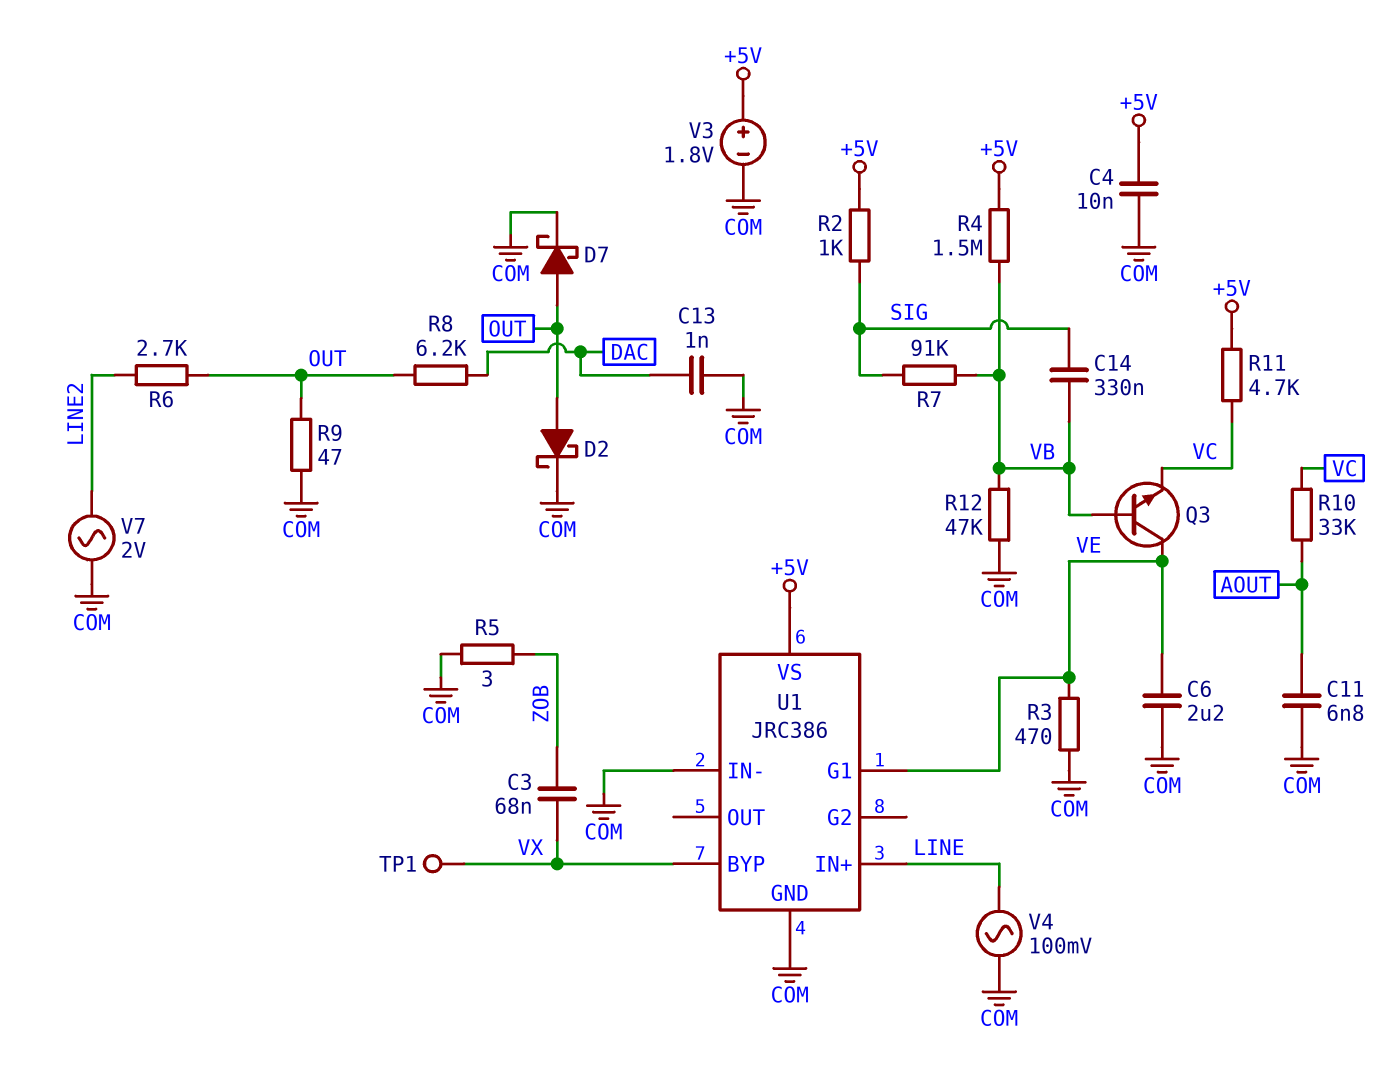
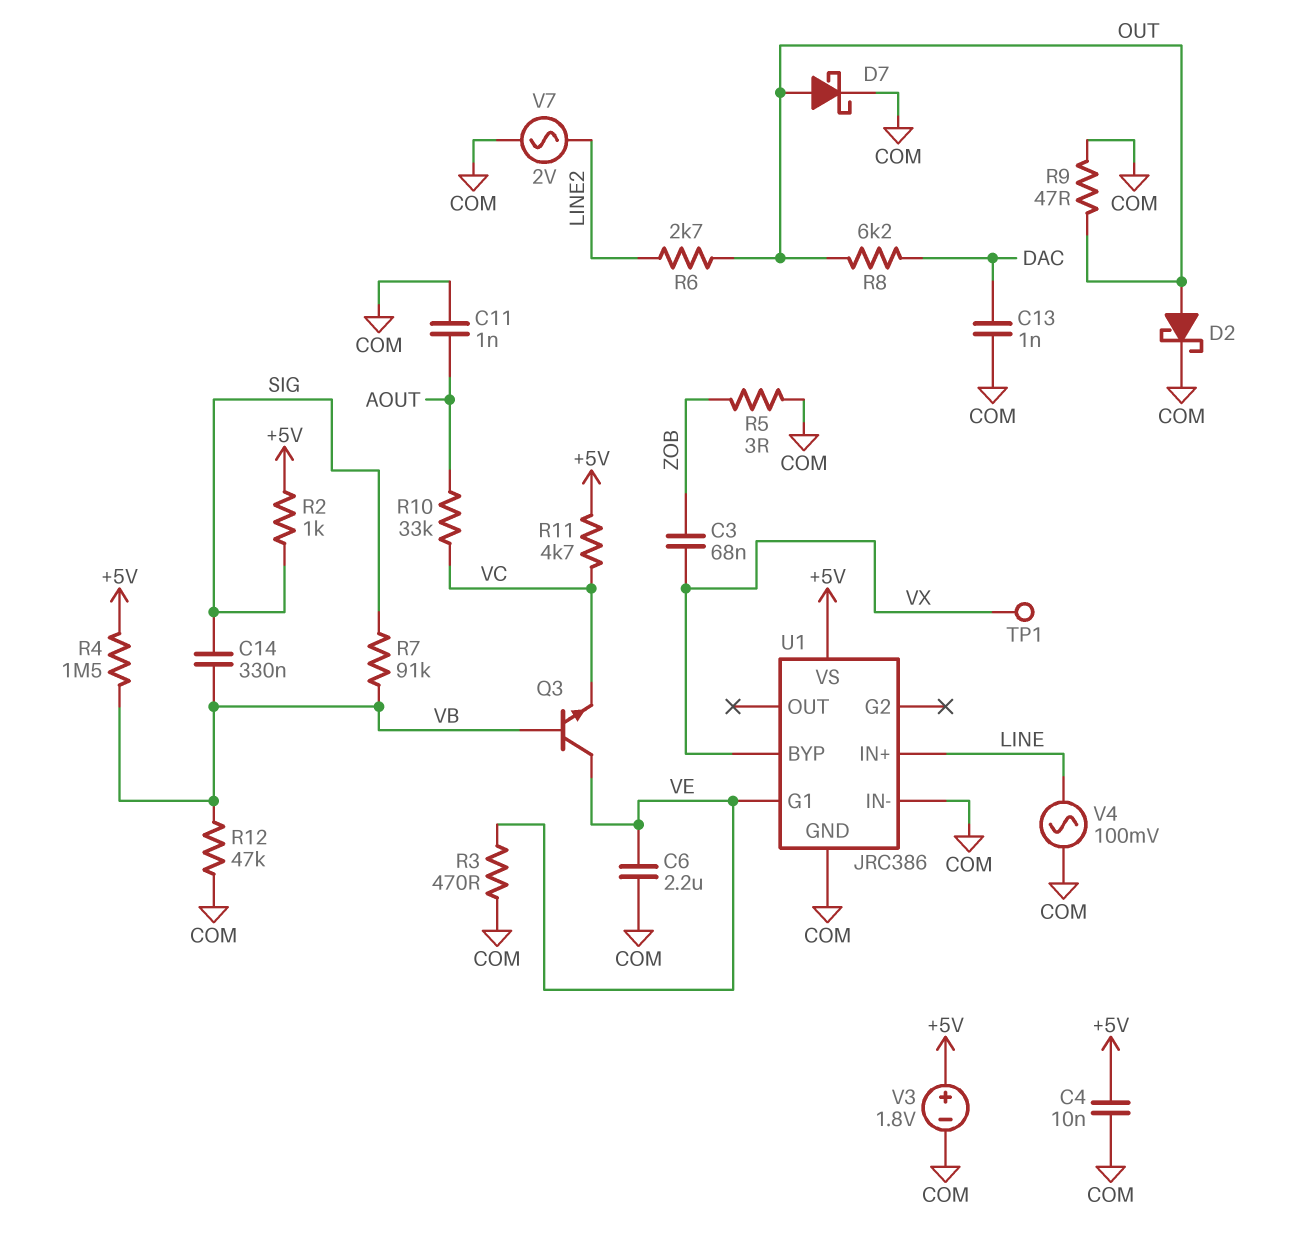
C11: 6.8nF (AOUT, COM) -> 1nF (AOUT, COM)

